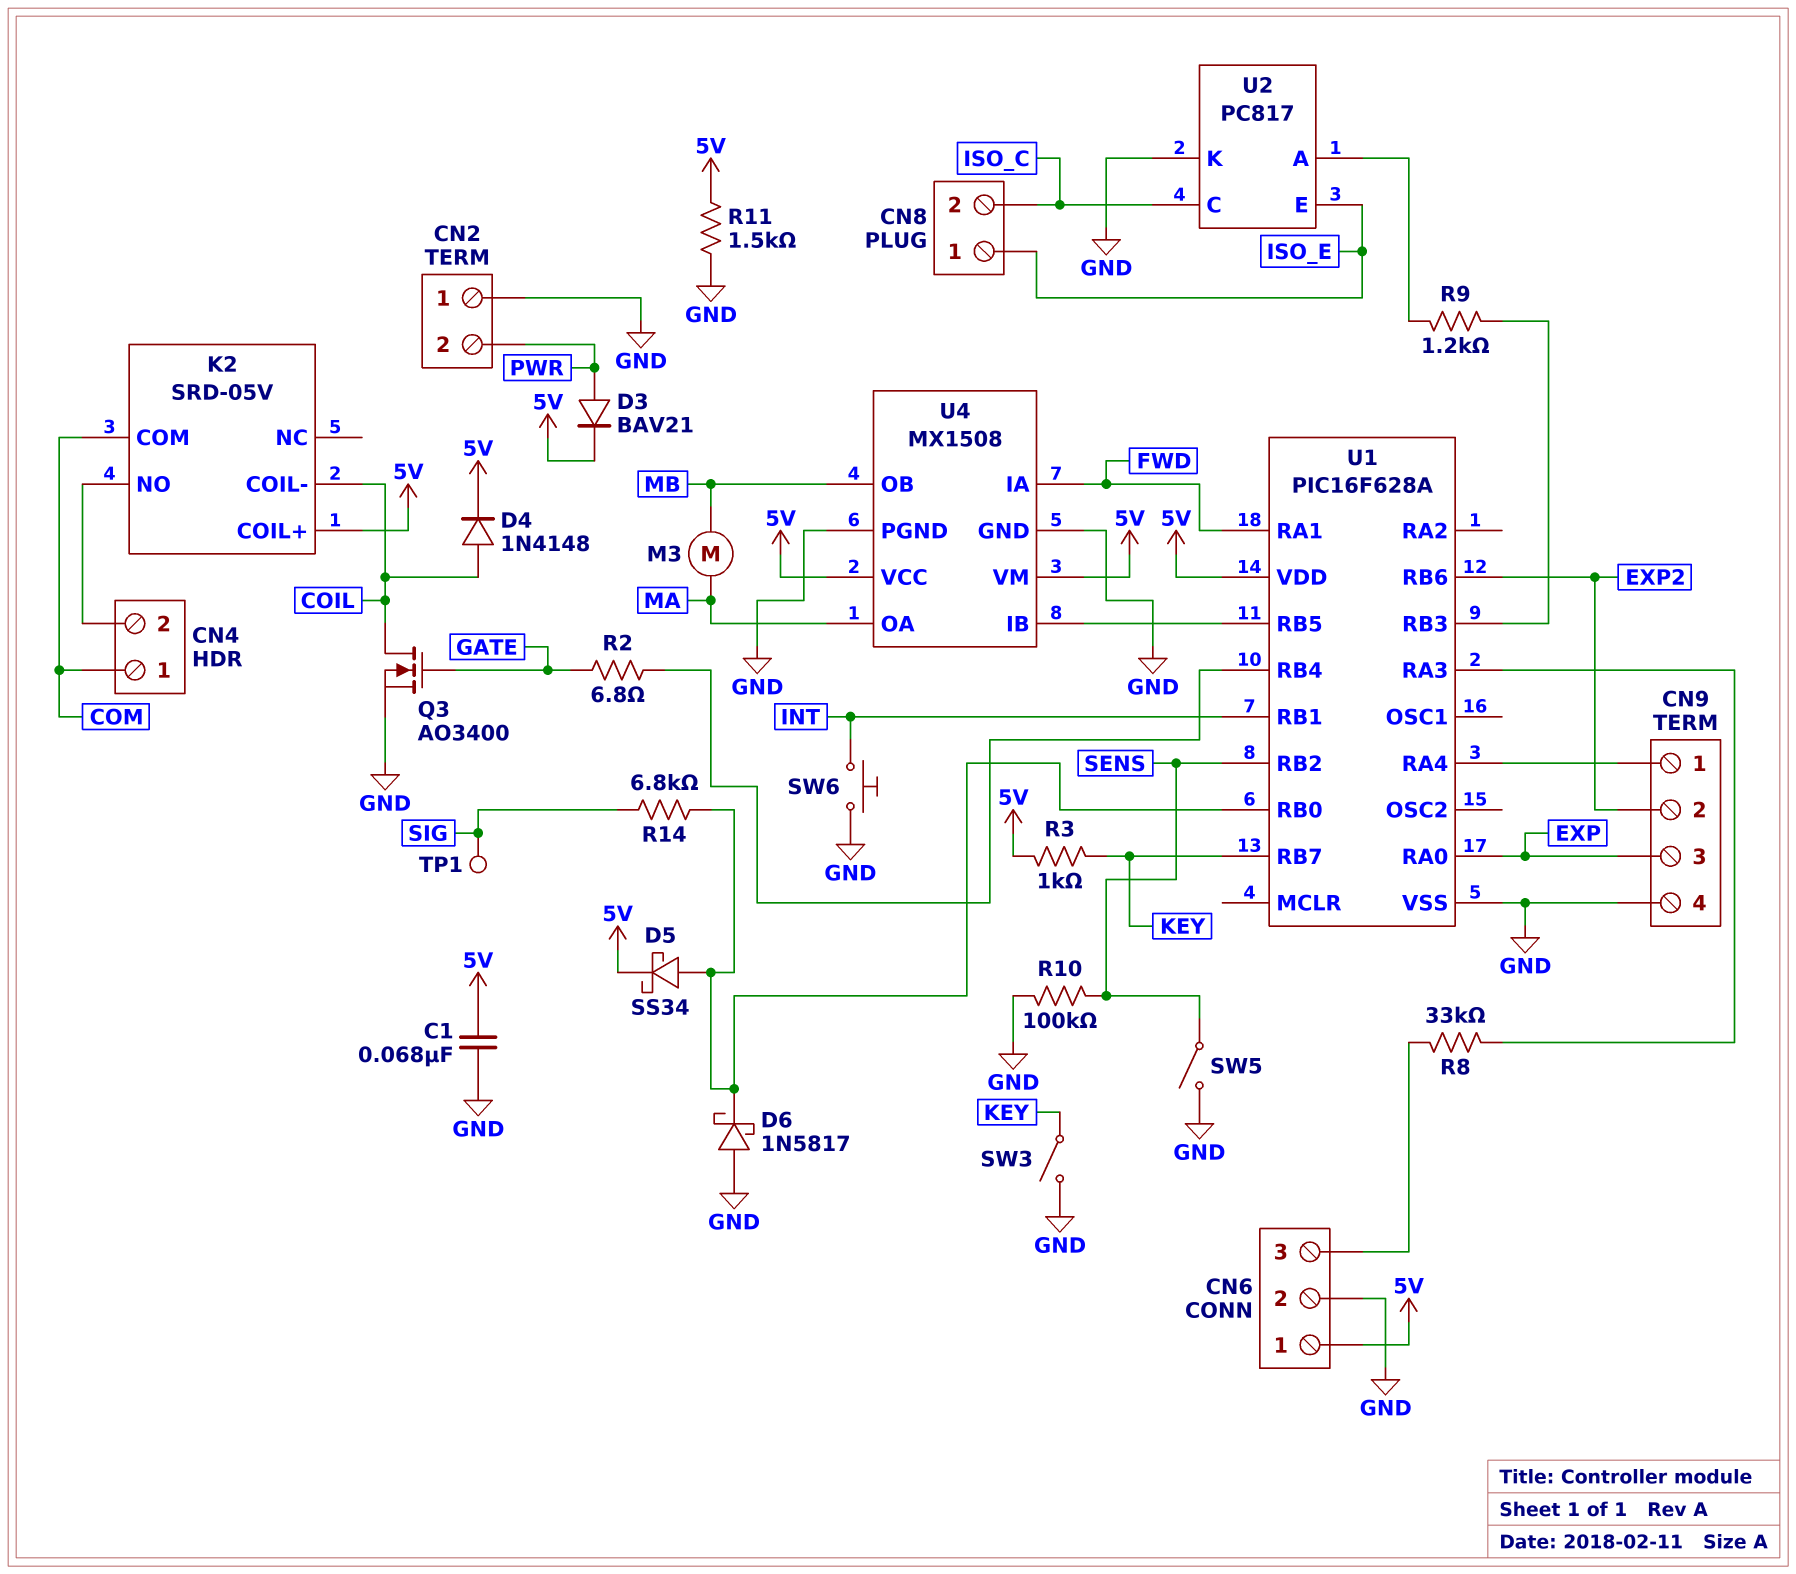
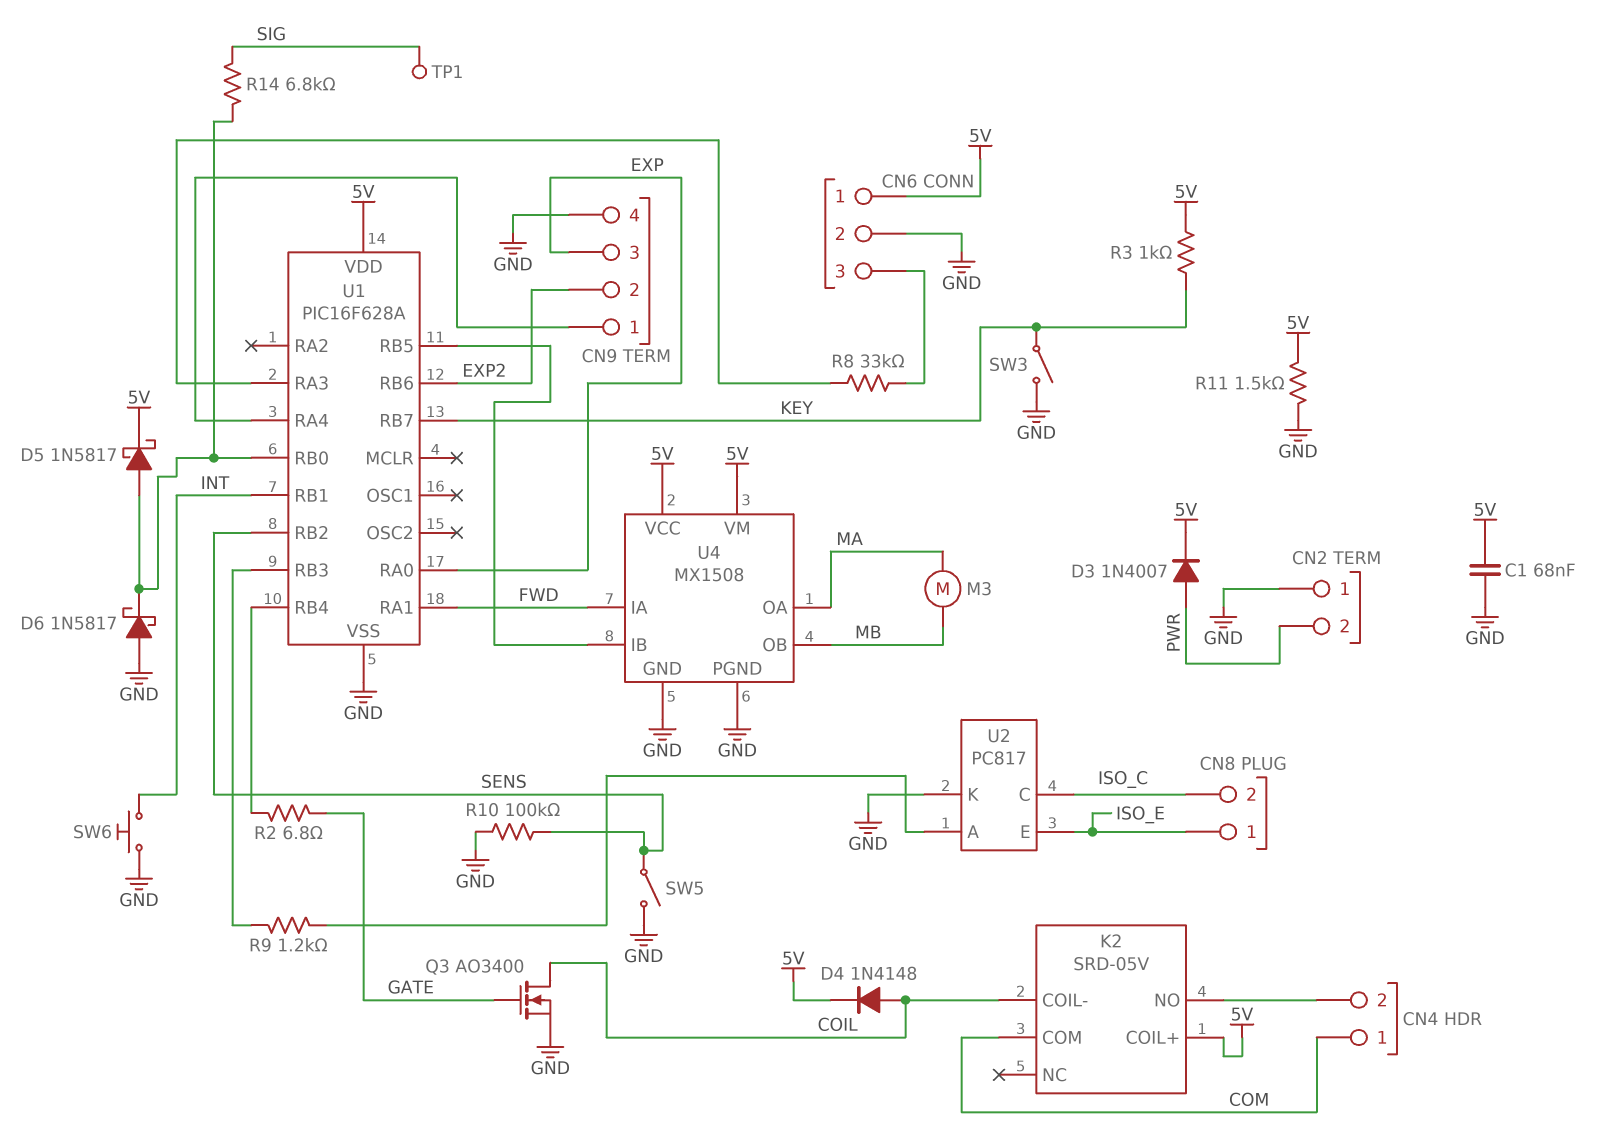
D3: diode BAV21 (A PWR, K 5V) -> diode 1N4007 (A PWR, K 5V)
D5: schottky SS34 (A U1/RB0, K 5V) -> schottky 1N5817 (A U1/RB0, K 5V)

